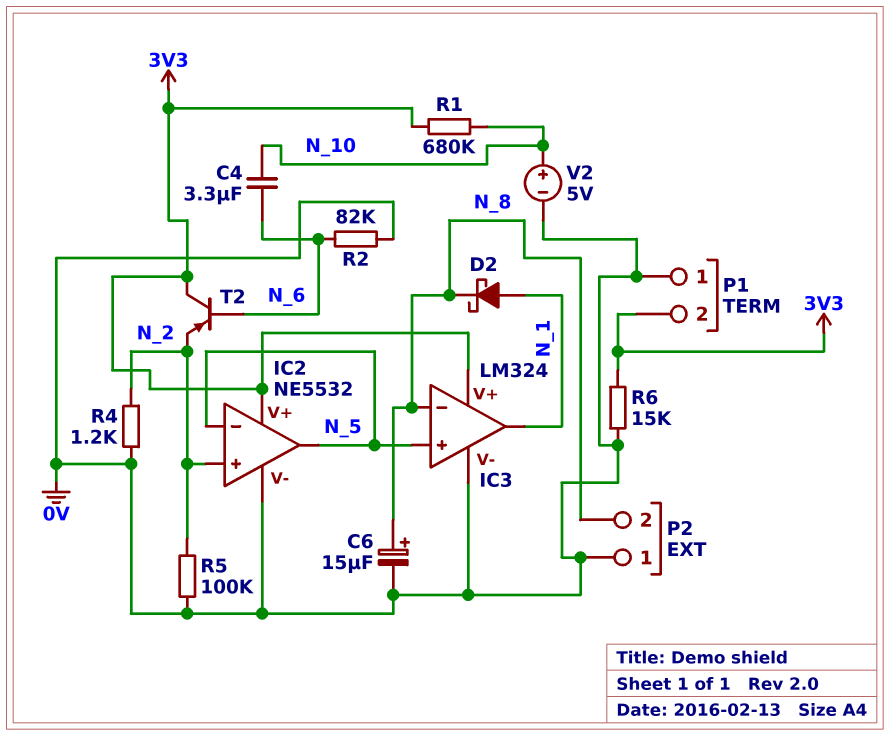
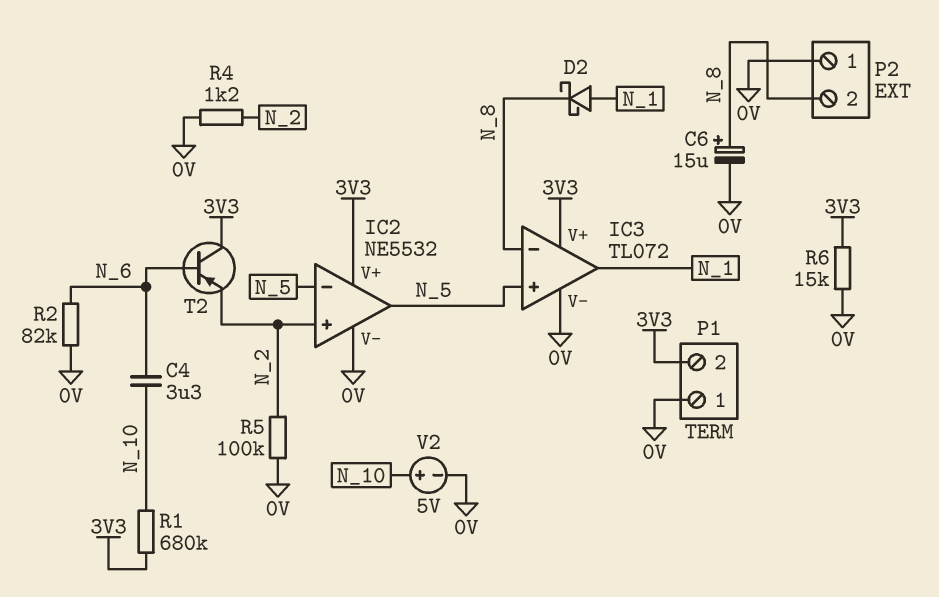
IC3: LM324 -> TL072

